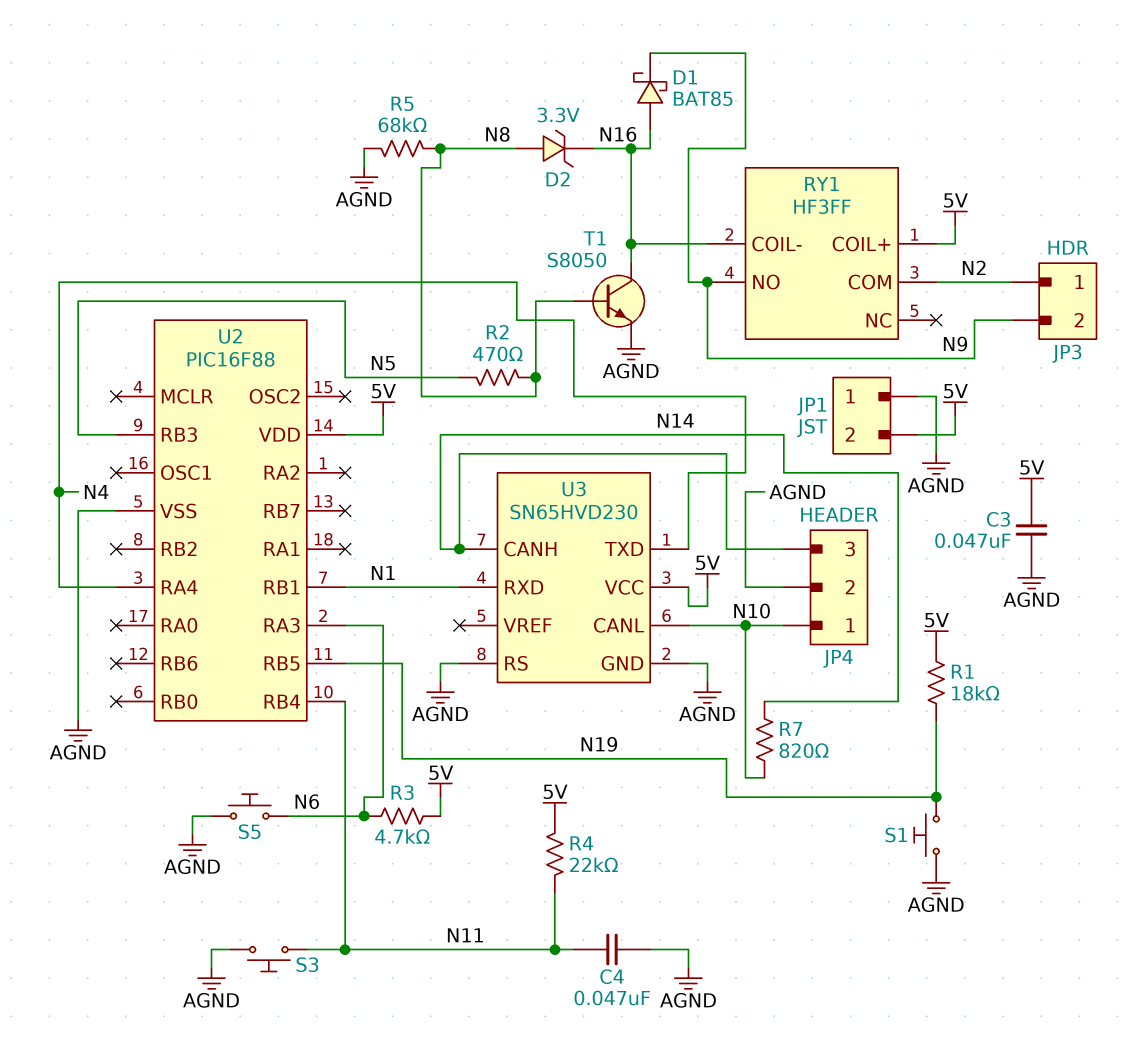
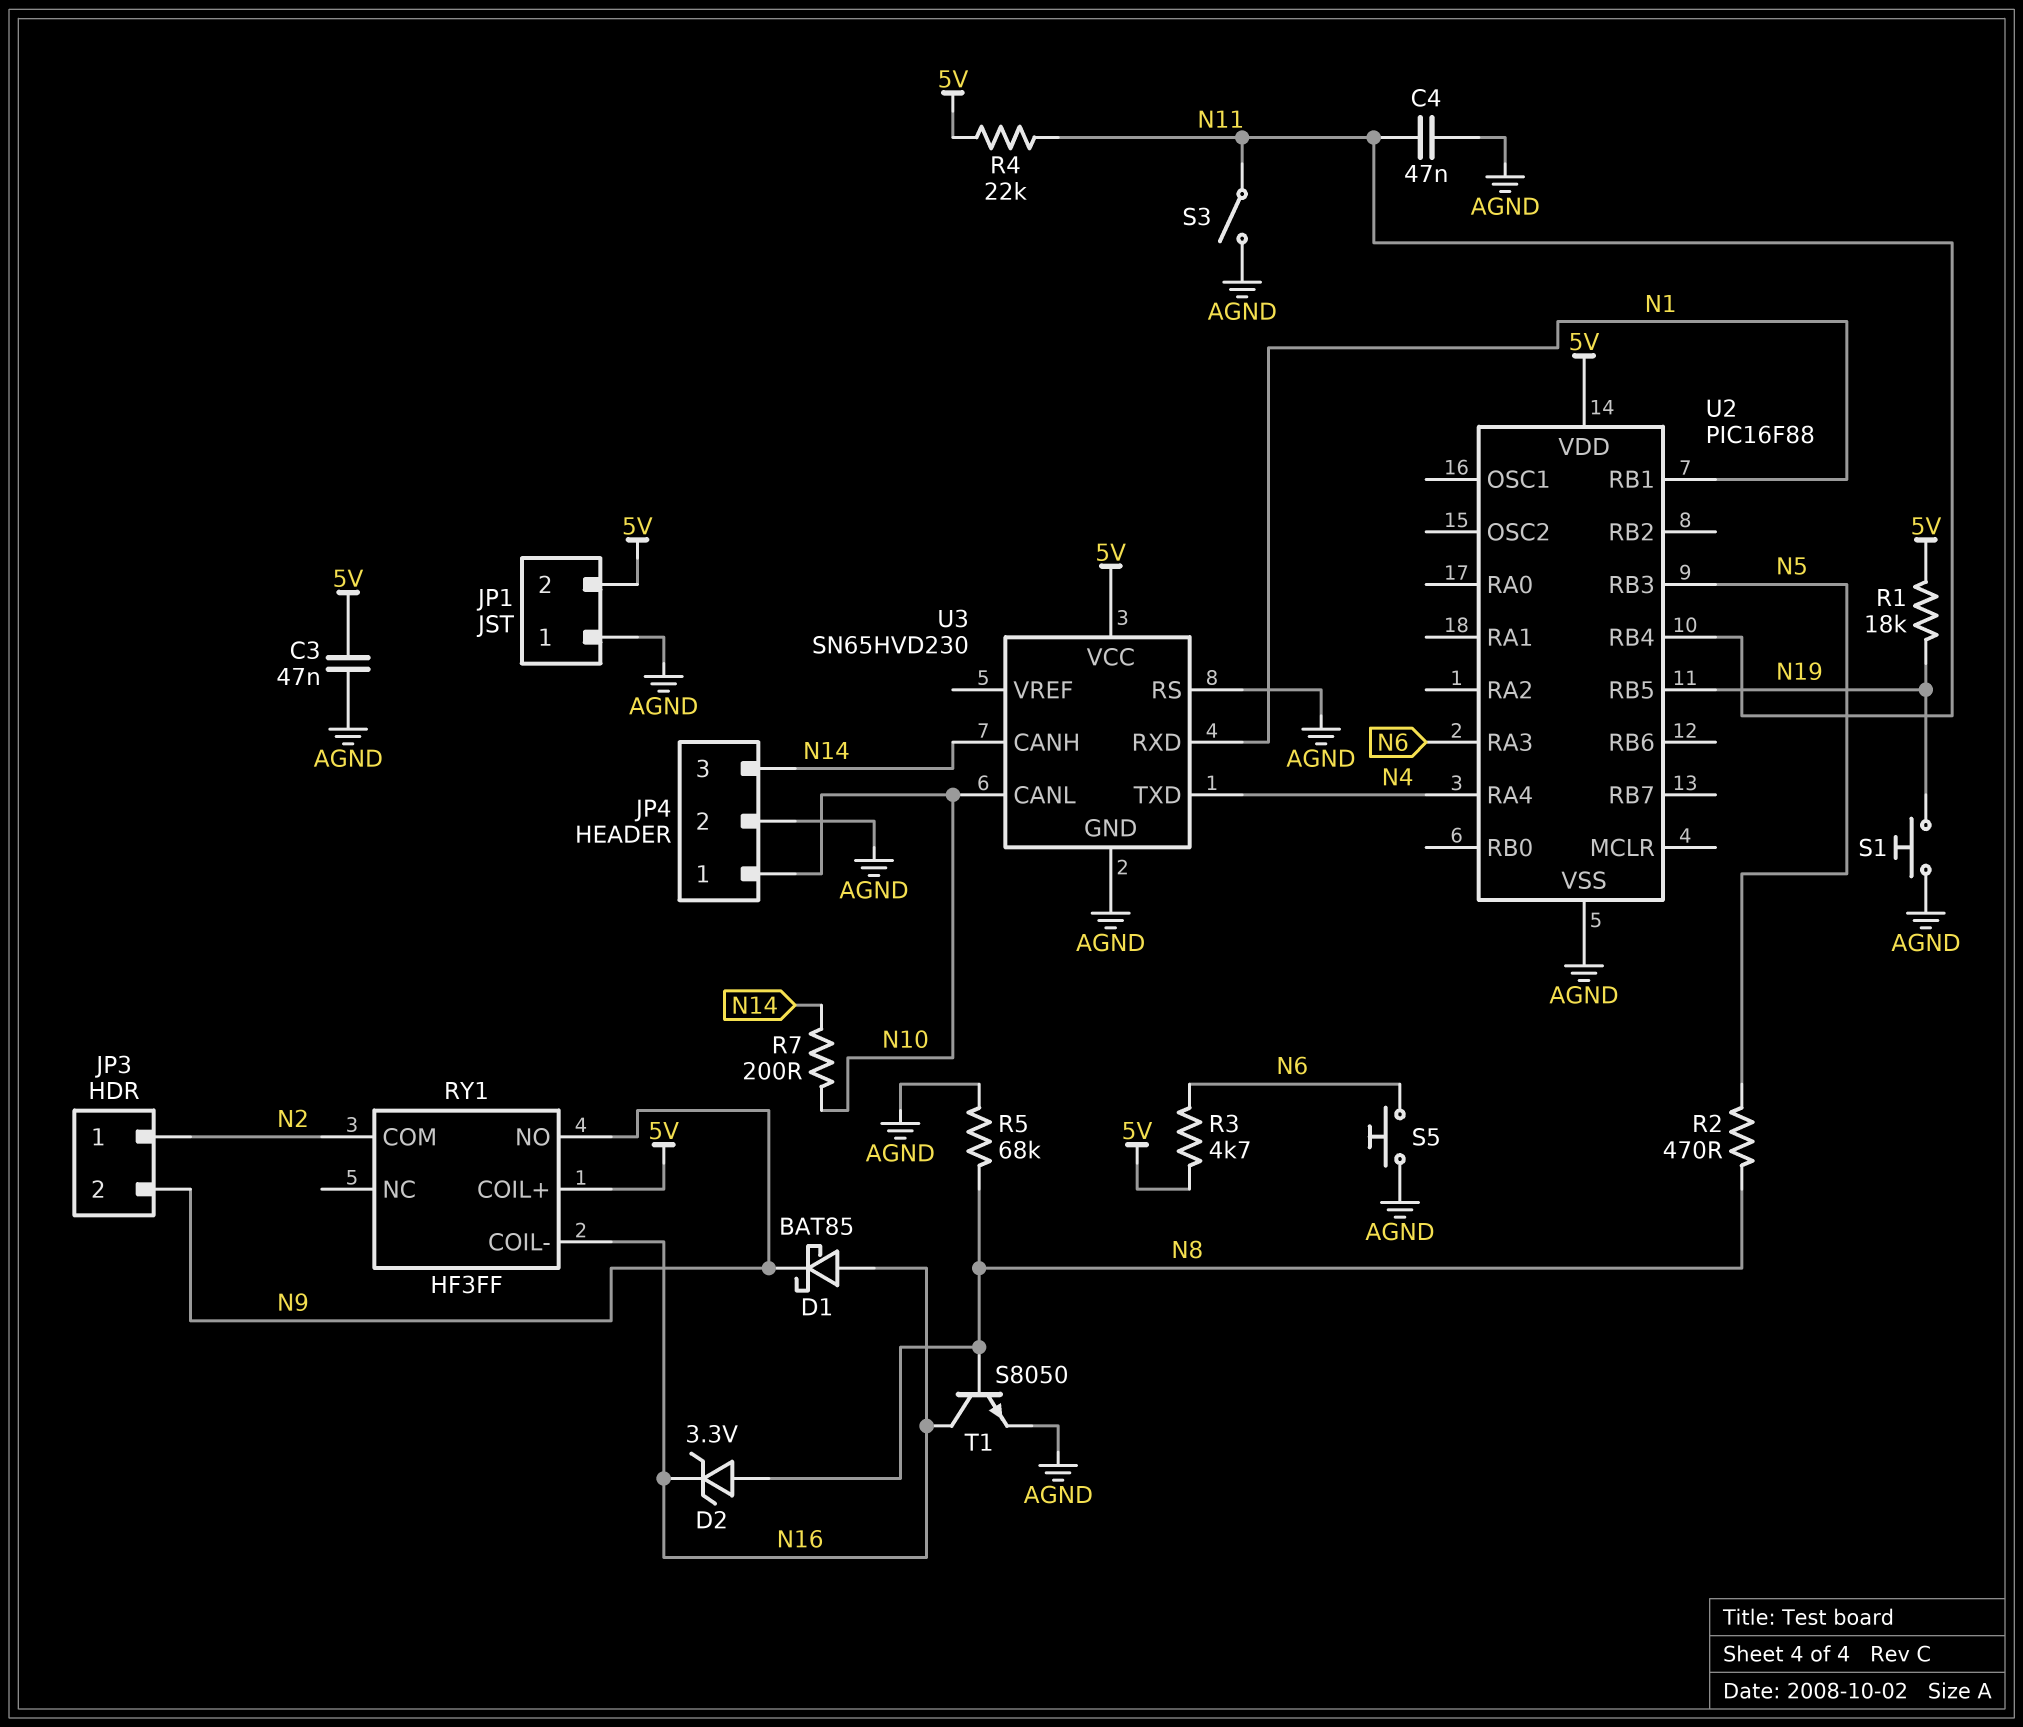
R7: 820 (N10, N14) -> 200 (N10, N14)
S3: button (AGND, N11) -> switch (AGND, N11)

